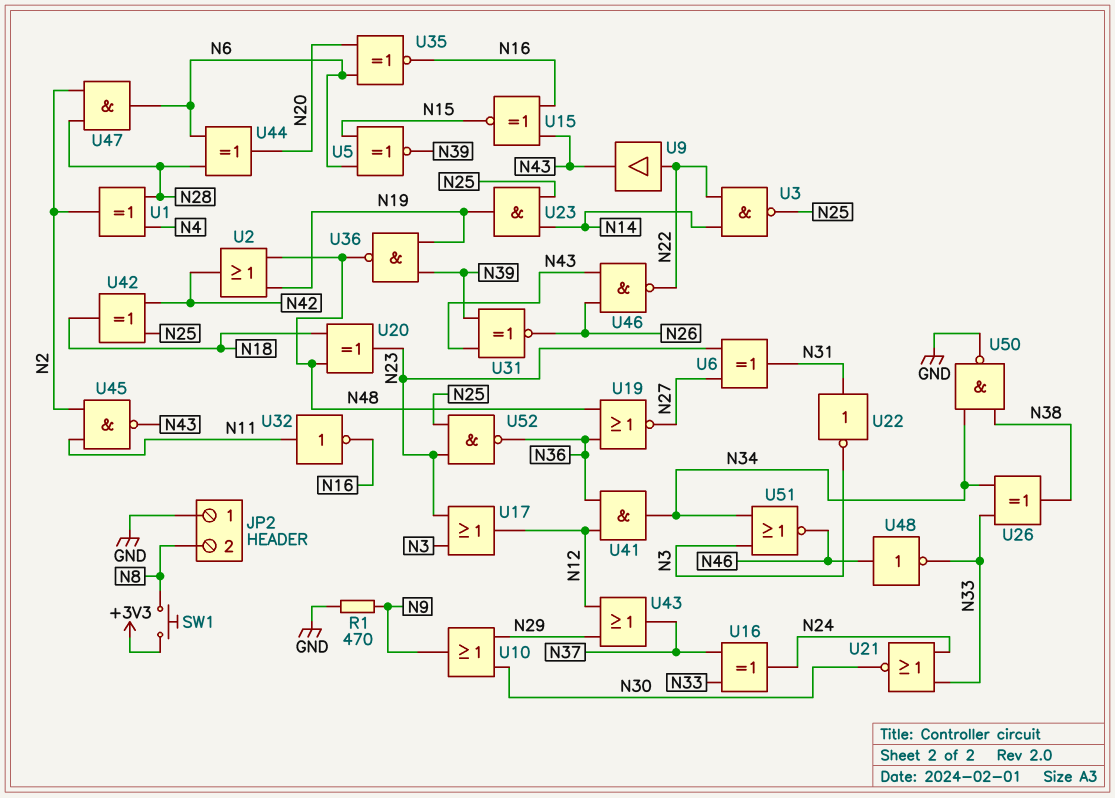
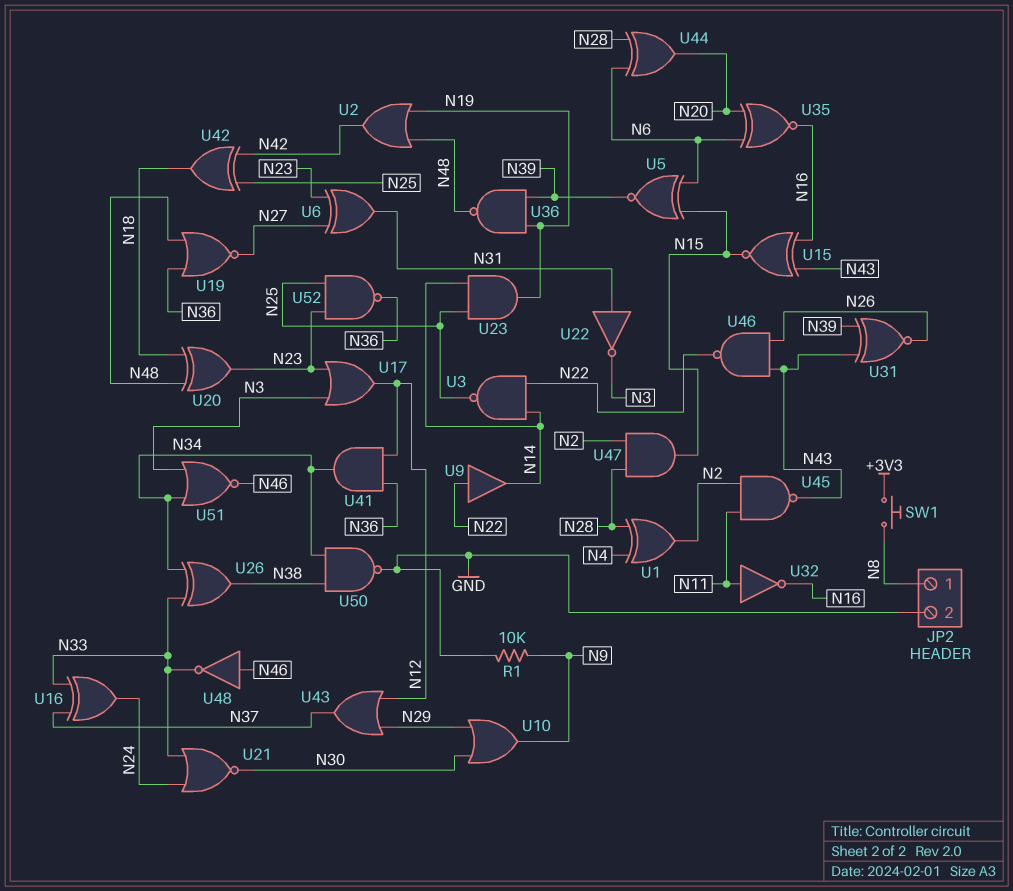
JP2 pin 1: GND -> N8
JP2 pin 2: N8 -> GND
R1: 470 (GND, N9) -> 10k (GND, N9)
U9: buffer (in N22, out N43) -> buffer (in N22, out N14)
U47: AND (in N2, in N28, out N6) -> AND (in N2, in N28, out N15)

